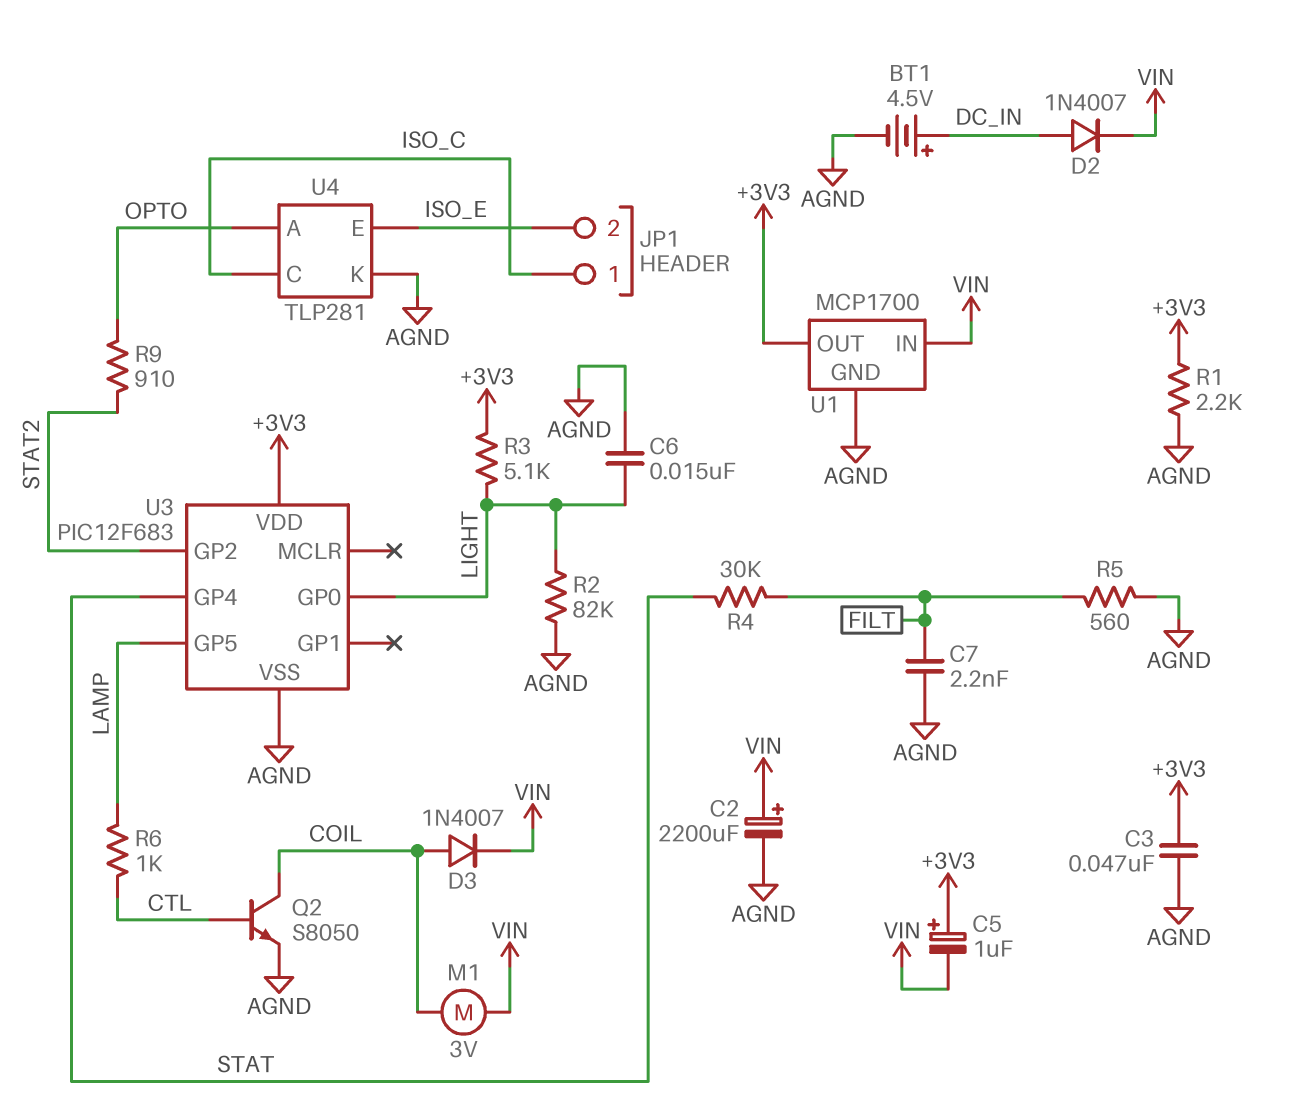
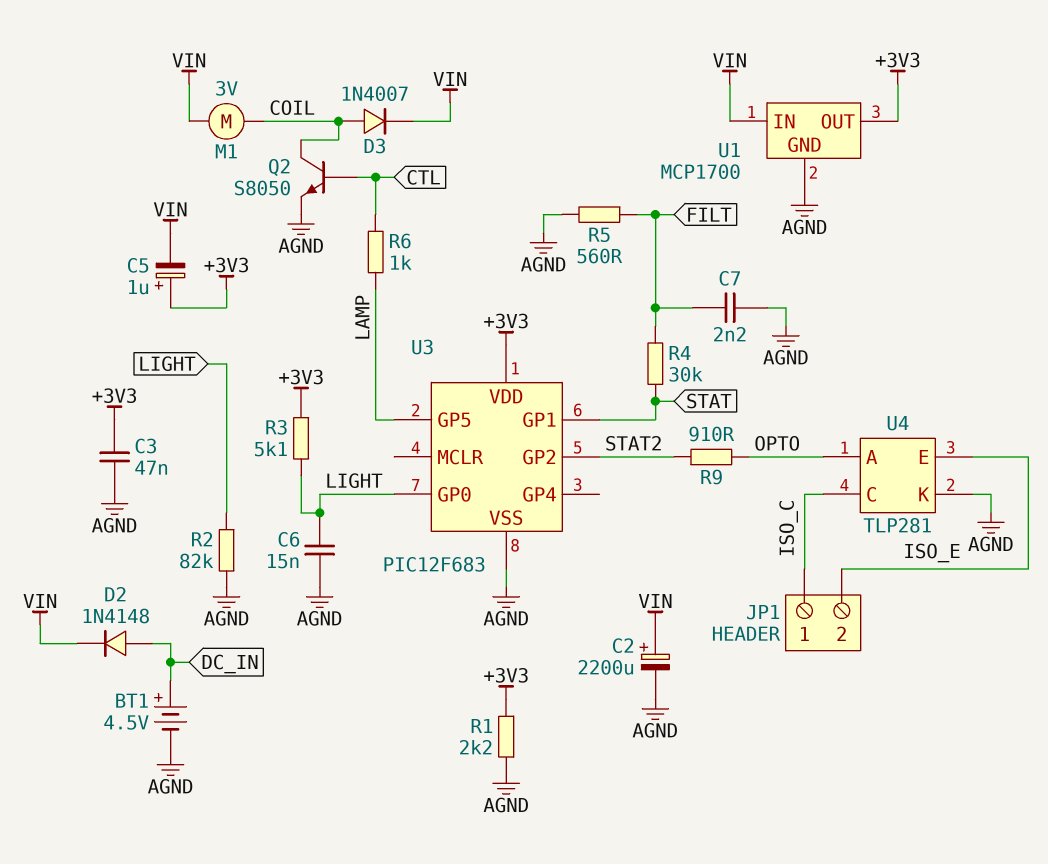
D2: diode 1N4007 (A DC_IN, K VIN) -> diode 1N4148 (A DC_IN, K VIN)
U3 pin GP1: none -> STAT
U3 pin GP4: STAT -> none

